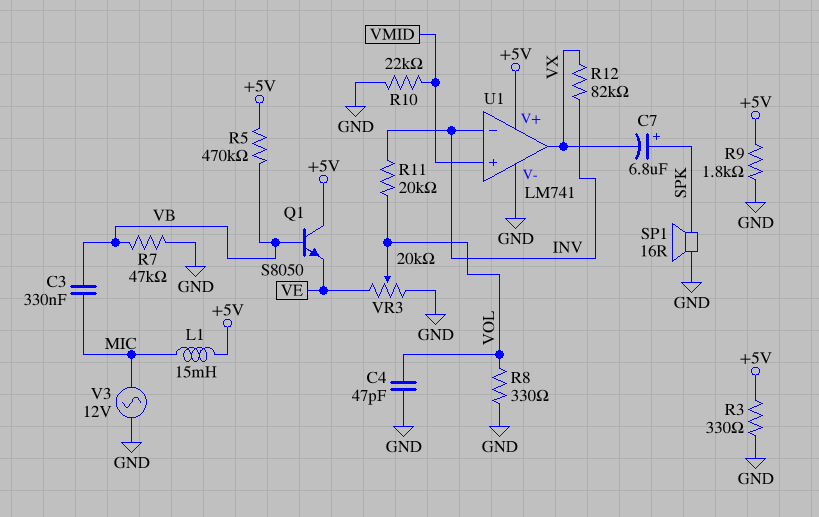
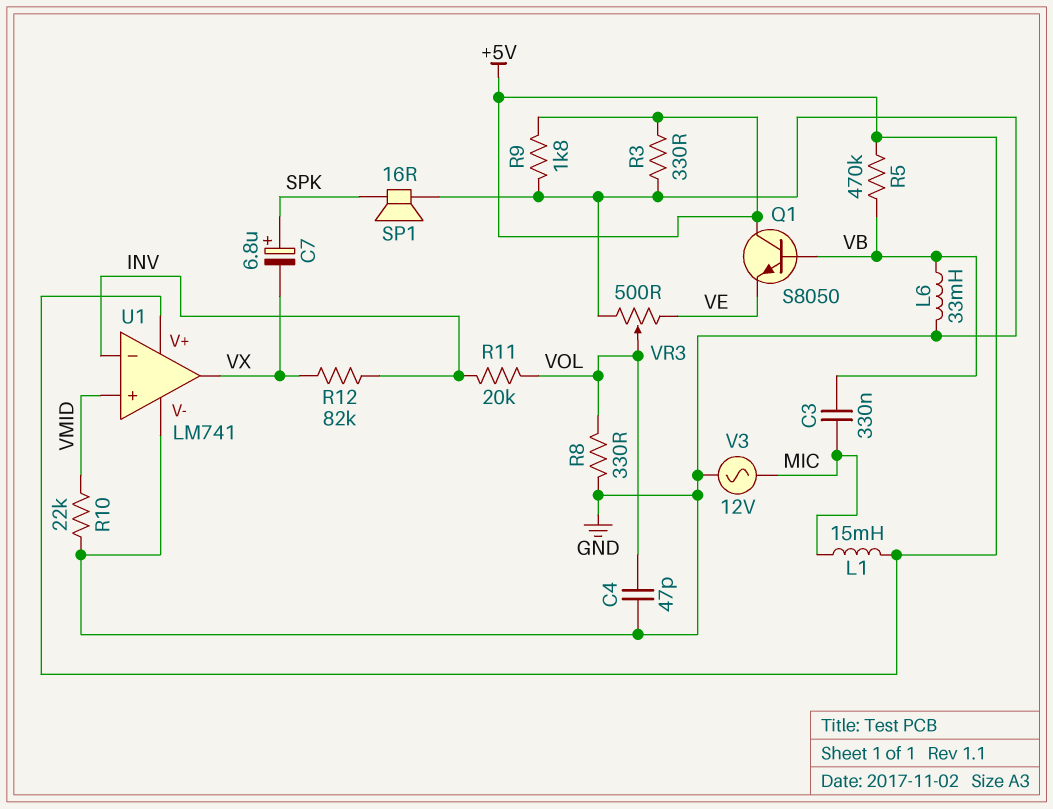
L6: none -> 33mH (GND, VB)
R7: 47k (GND, VB) -> none
VR3: 20k (GND, VE, wiper VOL) -> 500 (GND, VE, wiper VOL)

